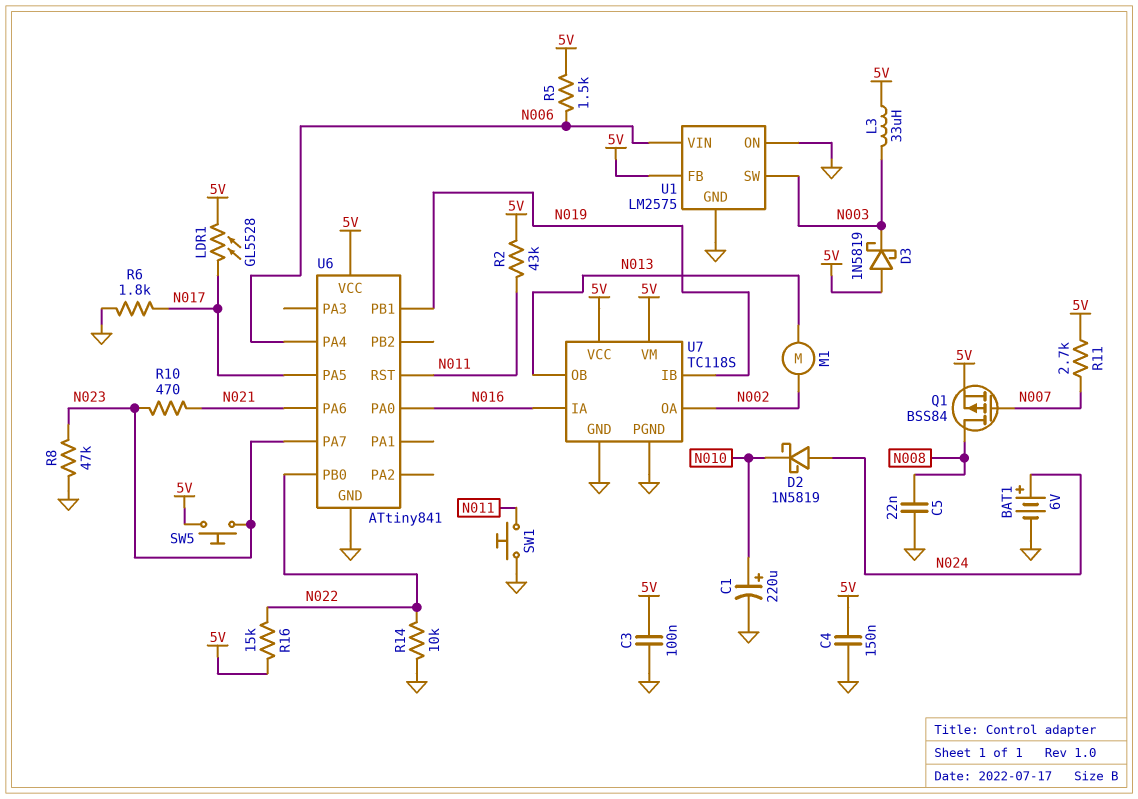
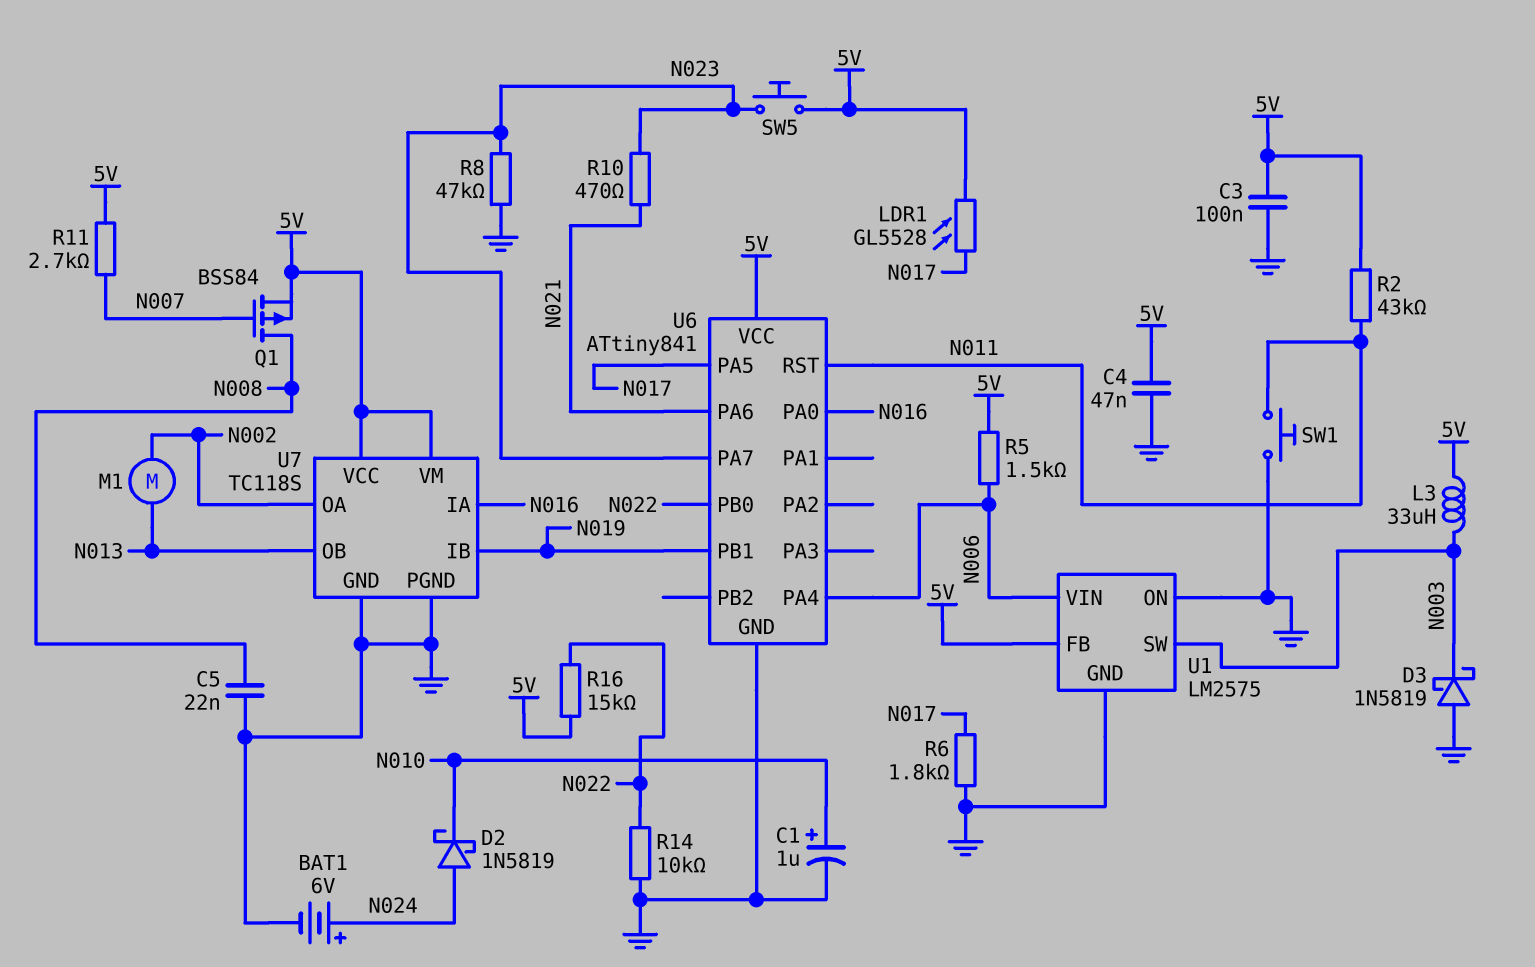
C1: 220uF (plus N010, minus GND) -> 1uF (plus N010, minus GND)
C4: 150nF (5V, GND) -> 47nF (5V, GND)
D3: schottky 1N5819 (A 5V, K N003) -> schottky 1N5819 (A GND, K N003)

